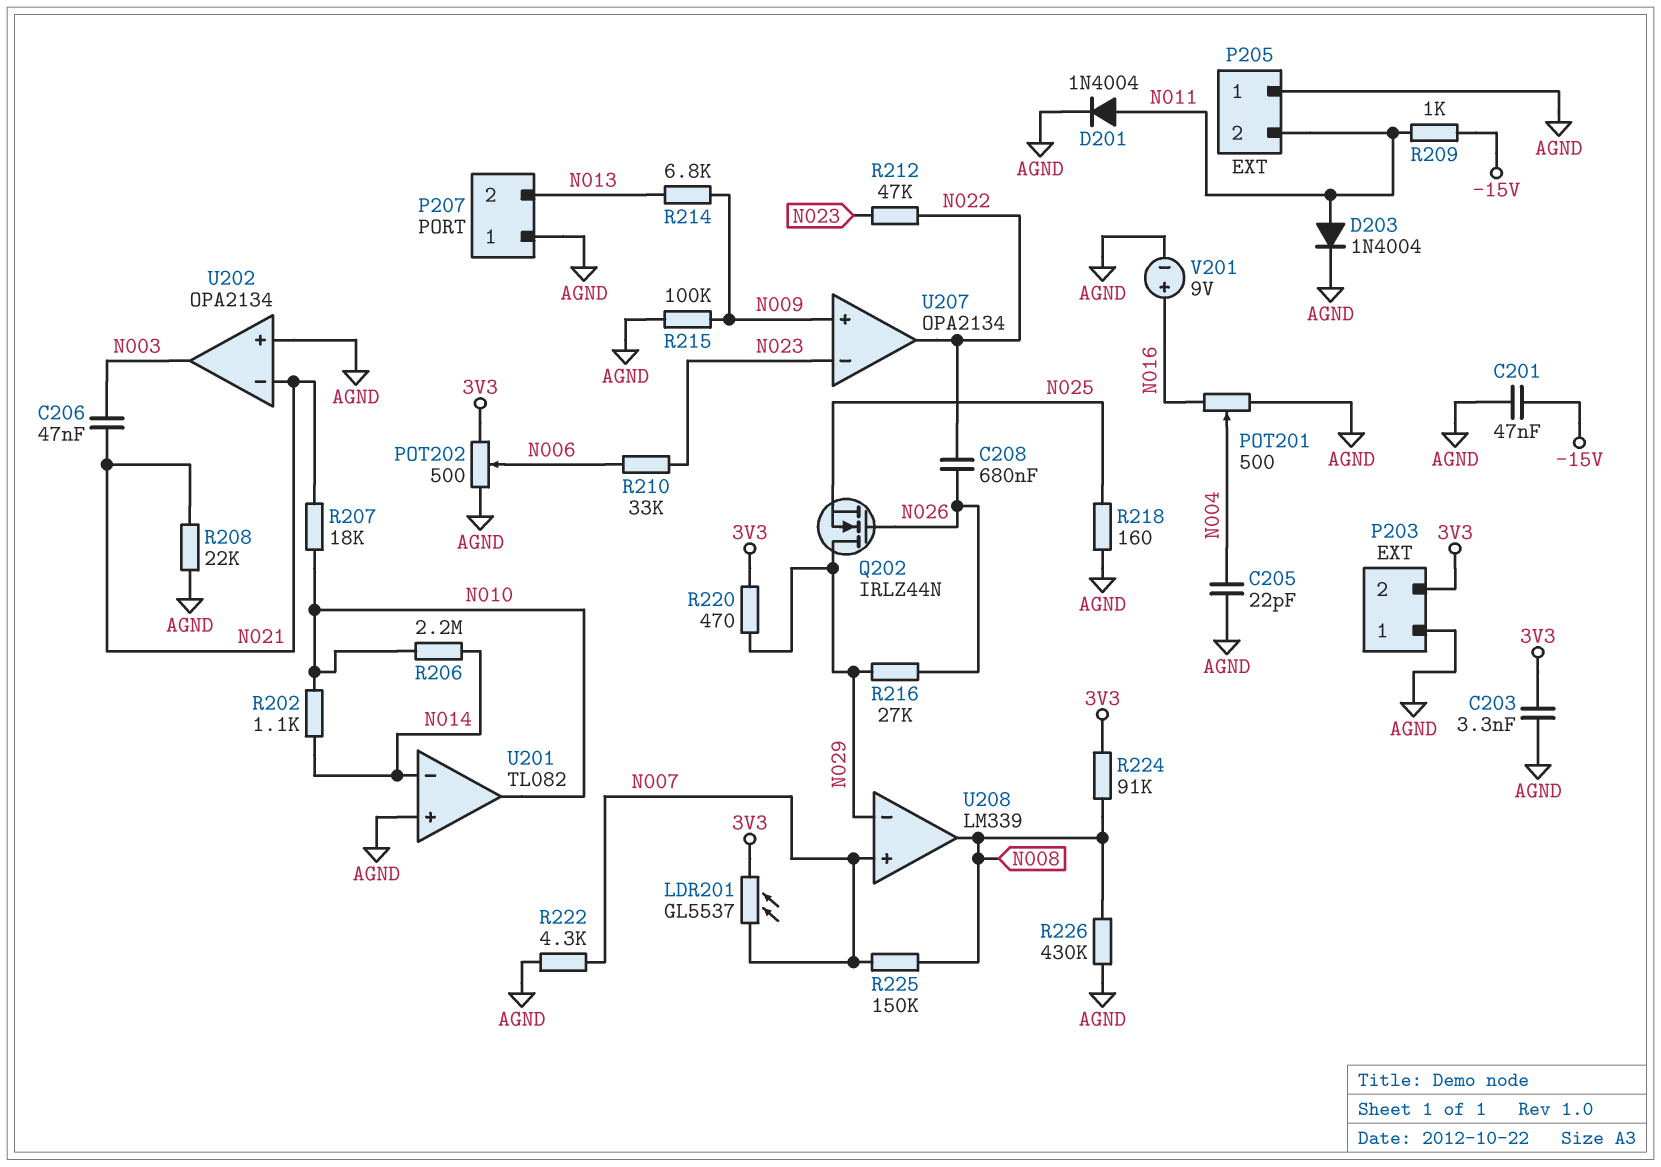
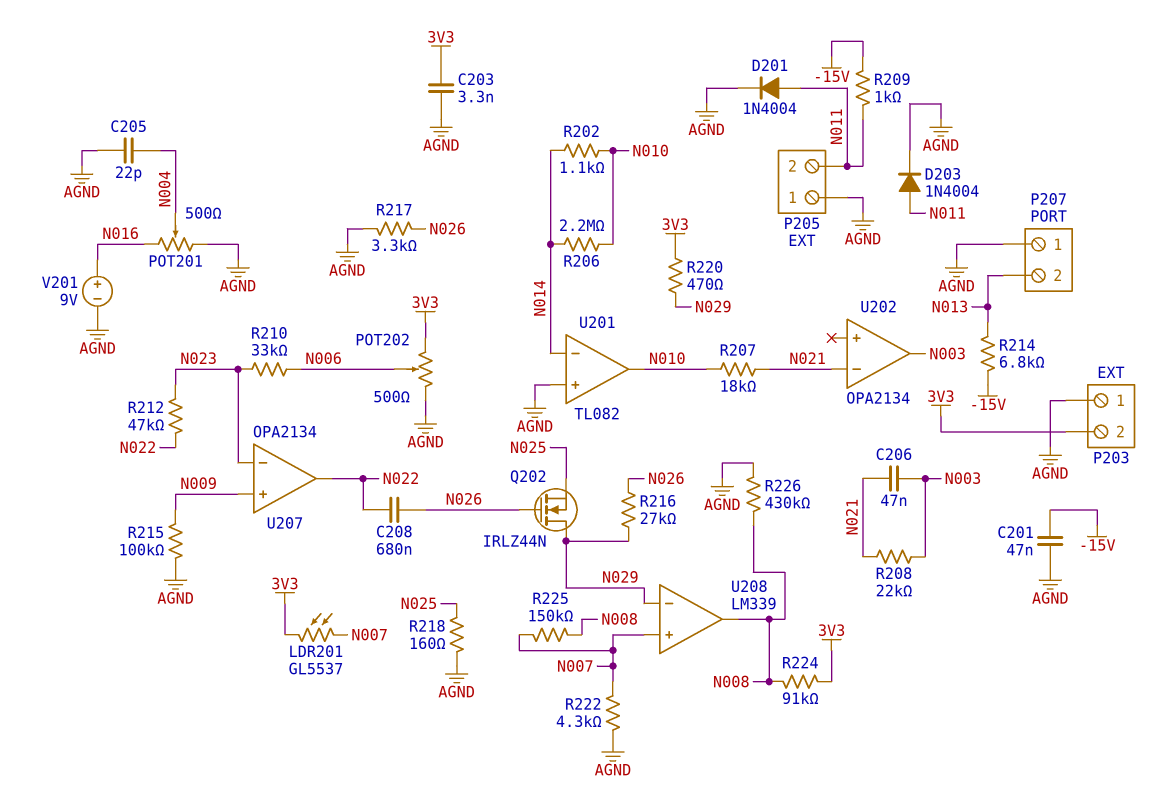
R208: 22k (AGND, N021) -> 22k (N003, N021)
R214: 6.8k (N009, N013) -> 6.8k (-15V, N013)
R217: none -> 3.3k (AGND, N026)
U202 pin in+: AGND -> none

